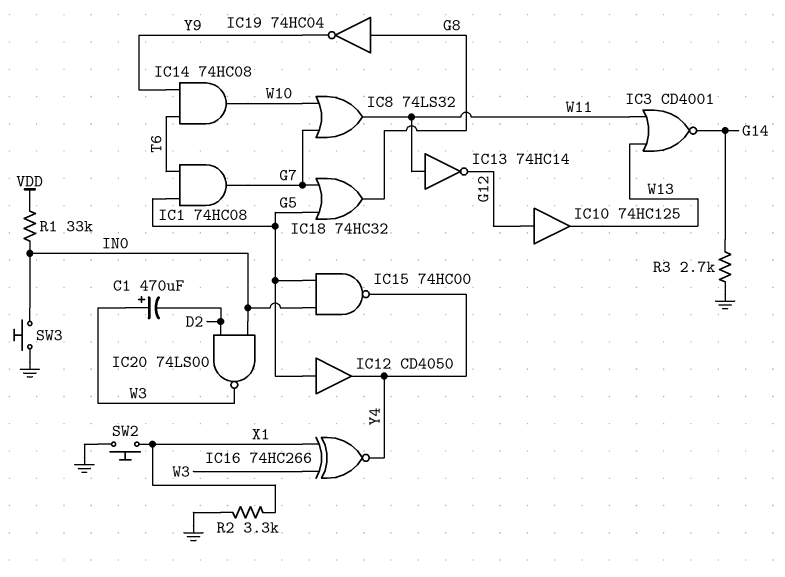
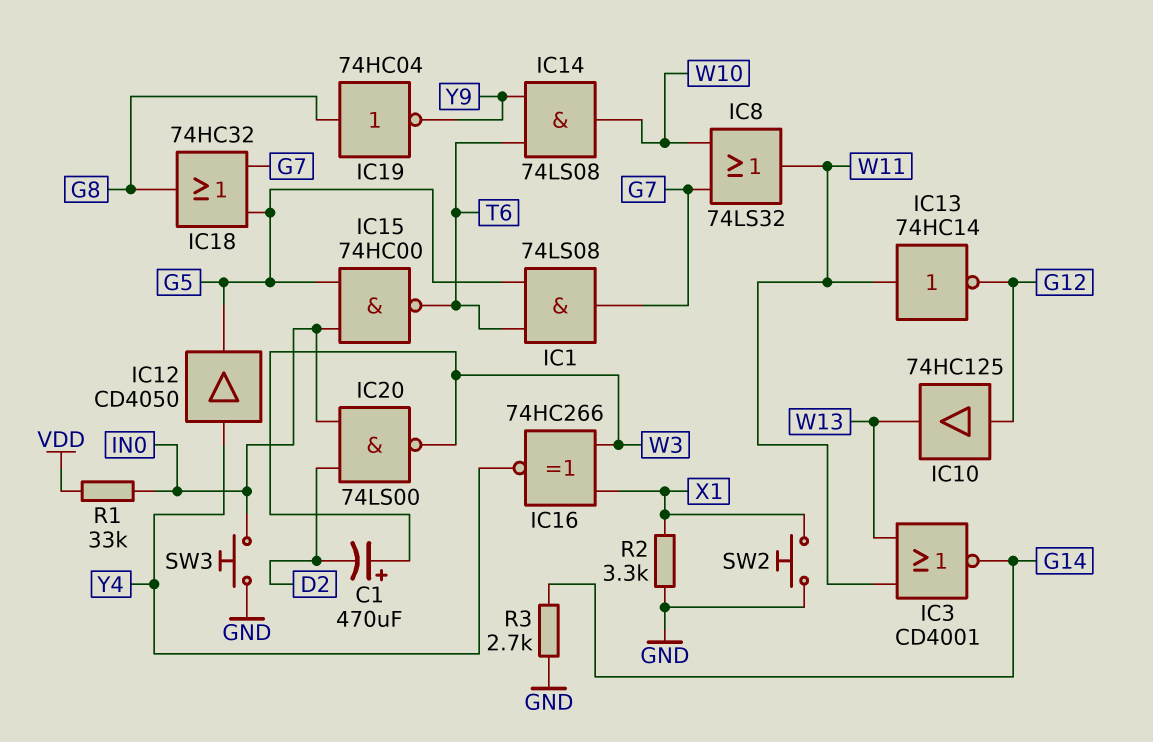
IC1: AND 74HC08 (in G5, in T6, out G7) -> AND 74LS08 (in G5, in T6, out G7)
IC12: buffer CD4050 (in G5, out Y4) -> buffer CD4050 (in Y4, out G5)
IC14: AND 74HC08 (in T6, in Y9, out W10) -> AND 74LS08 (in T6, in Y9, out W10)
IC15: NAND 74HC00 (in G5, in IN0, out Y4) -> NAND 74HC00 (in G5, in IN0, out T6)

